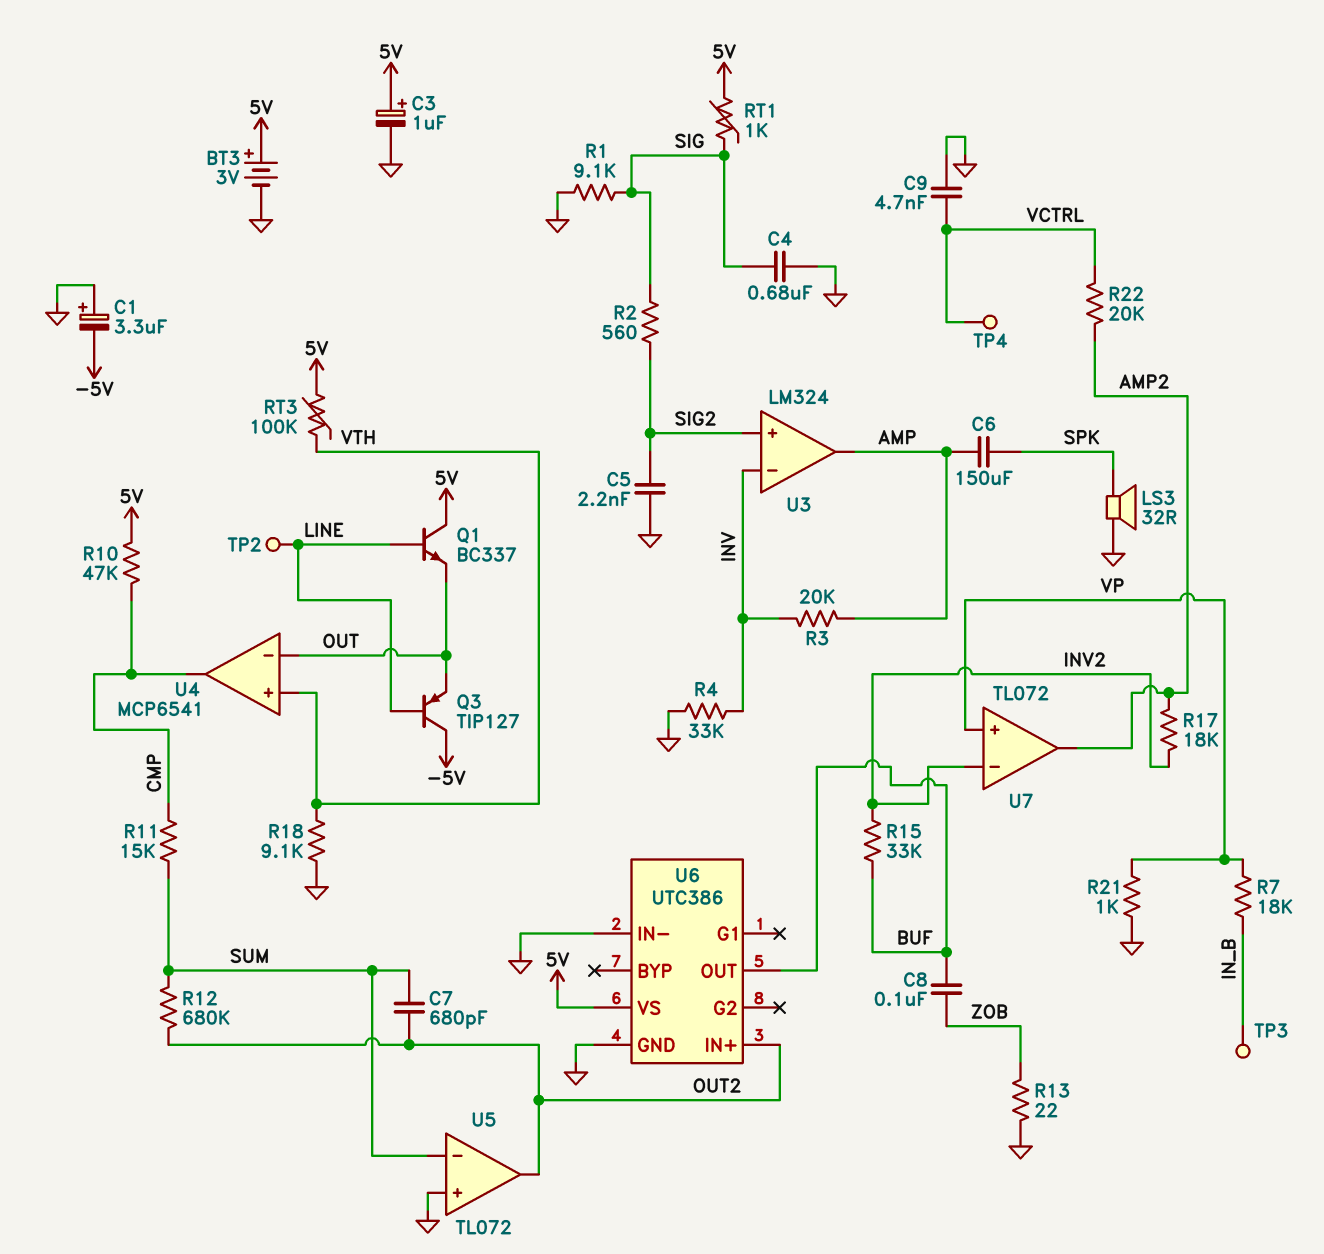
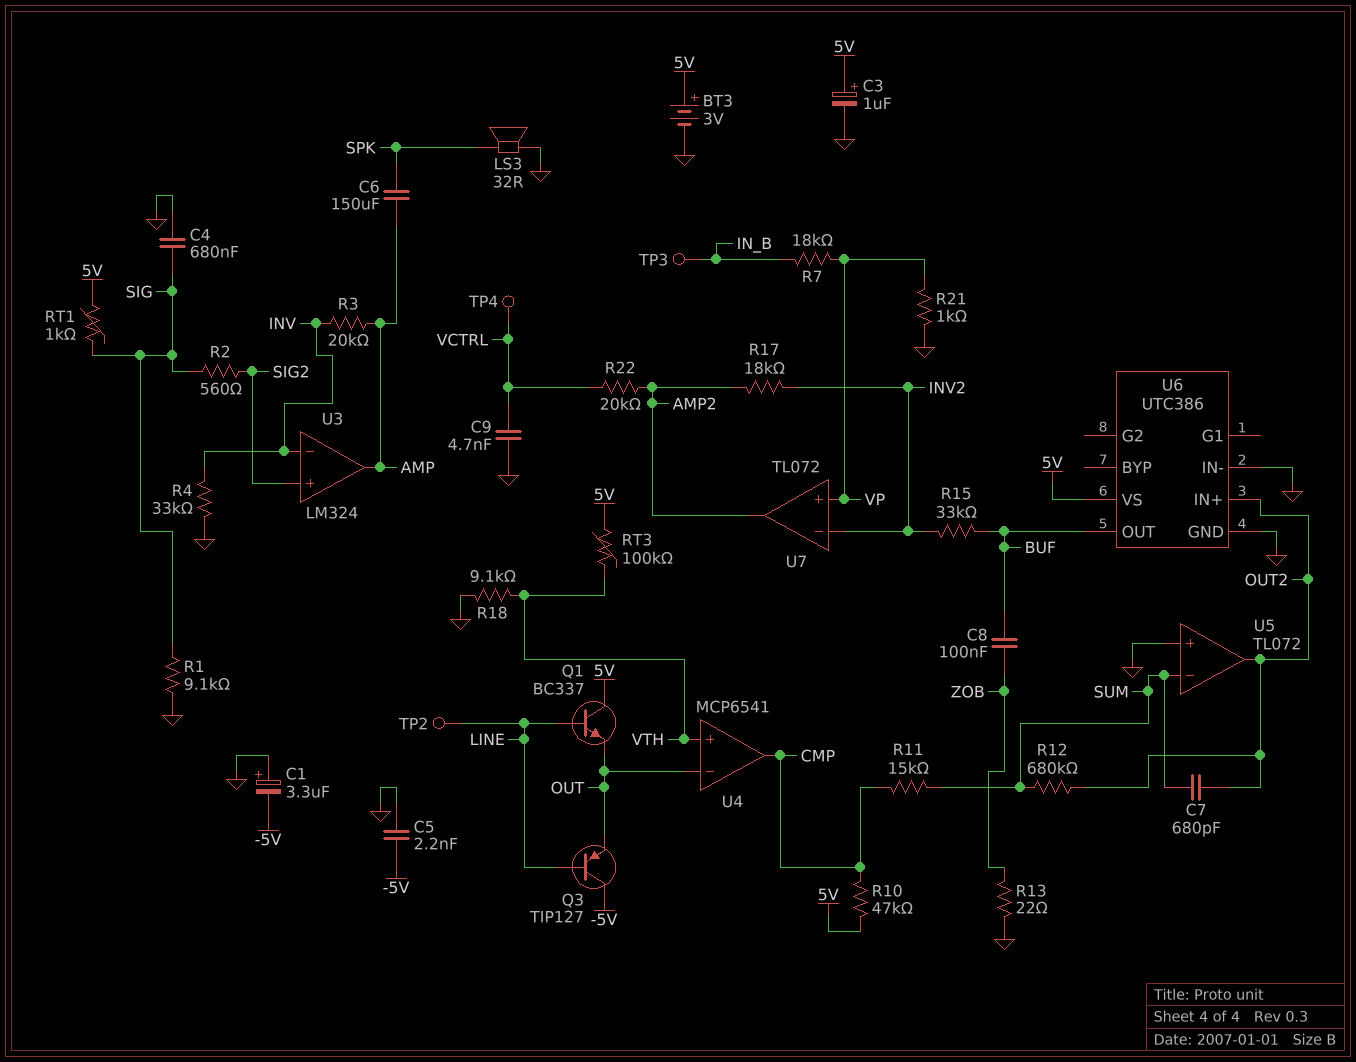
C5: 2.2nF (GND, SIG2) -> 2.2nF (-5V, GND)

